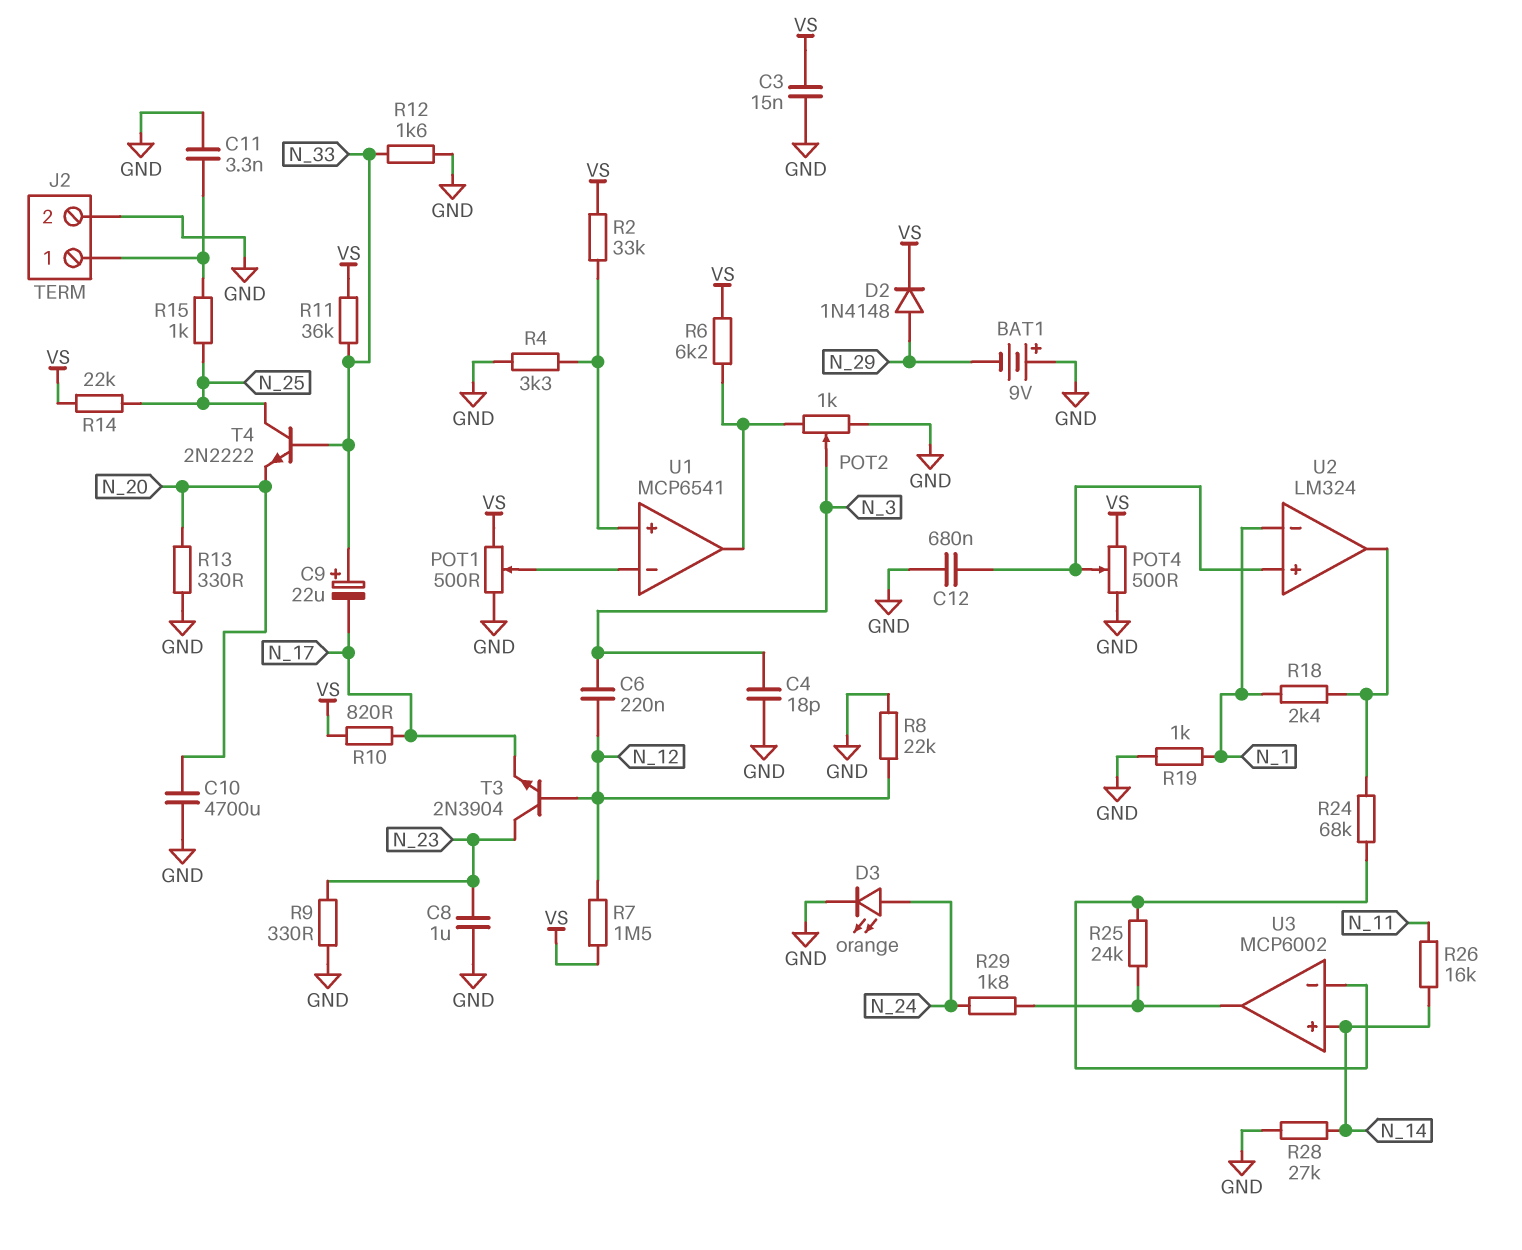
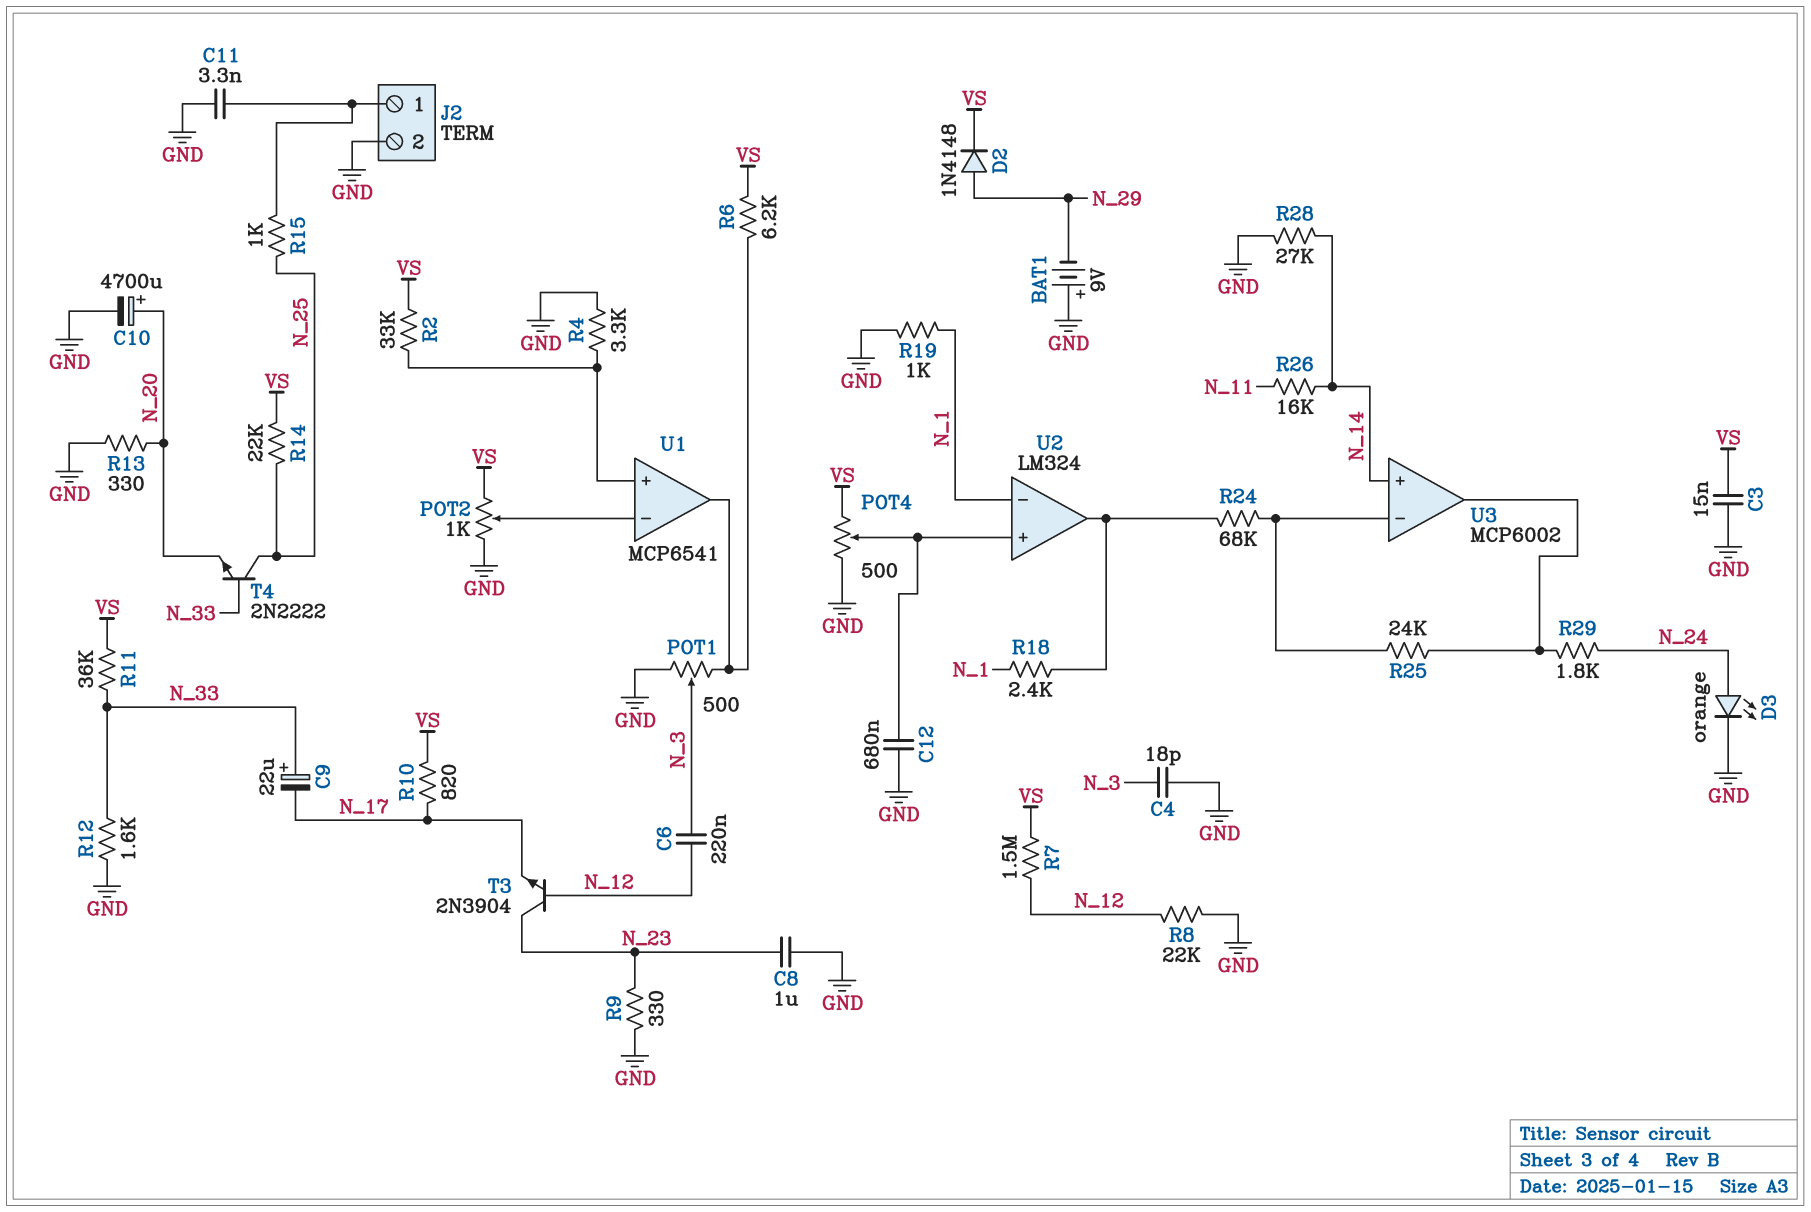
C10: 4700uF (GND, N_20) -> 4700uF (plus N_20, minus GND)
POT1: 500 (GND, VS, wiper U1/in-) -> 500 (GND, U1/out, wiper N_3)
POT2: 1k (GND, U1/out, wiper N_3) -> 1k (GND, VS, wiper U1/in-)

